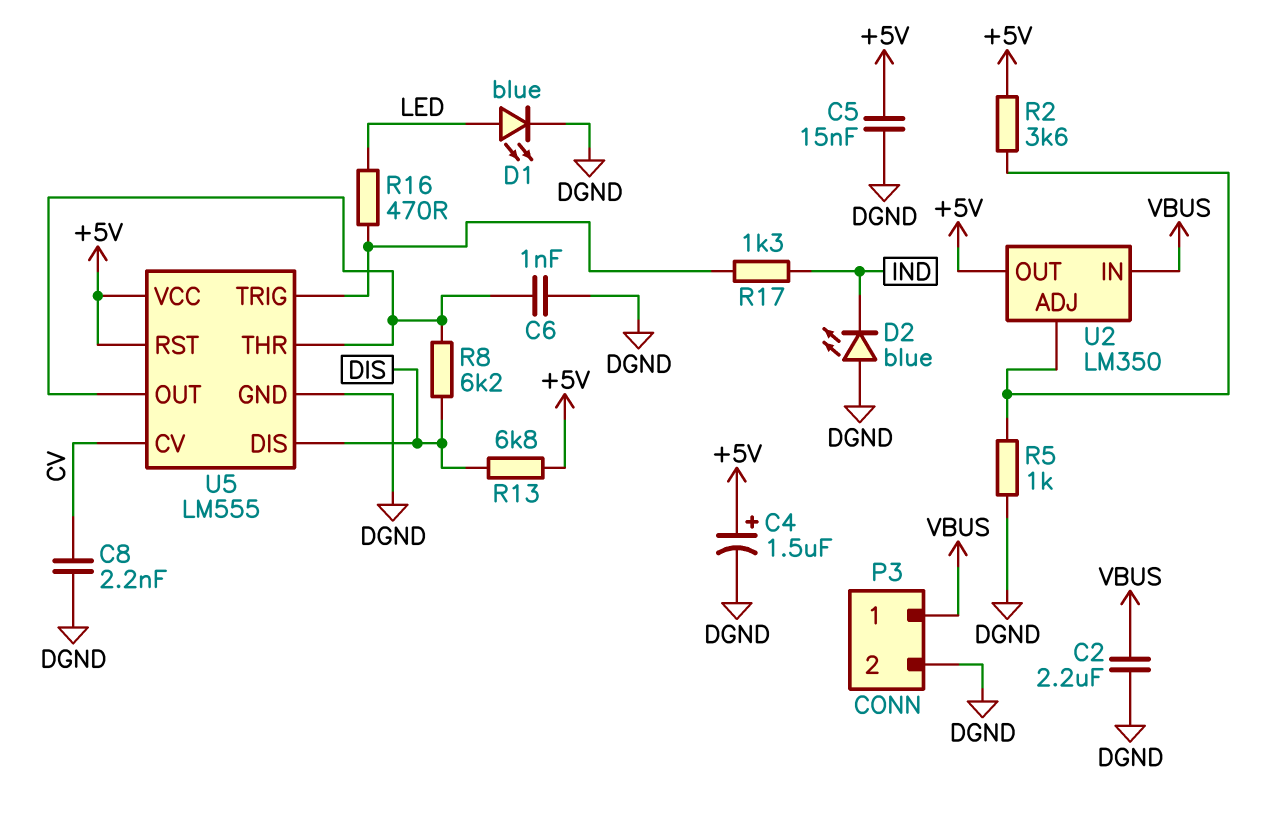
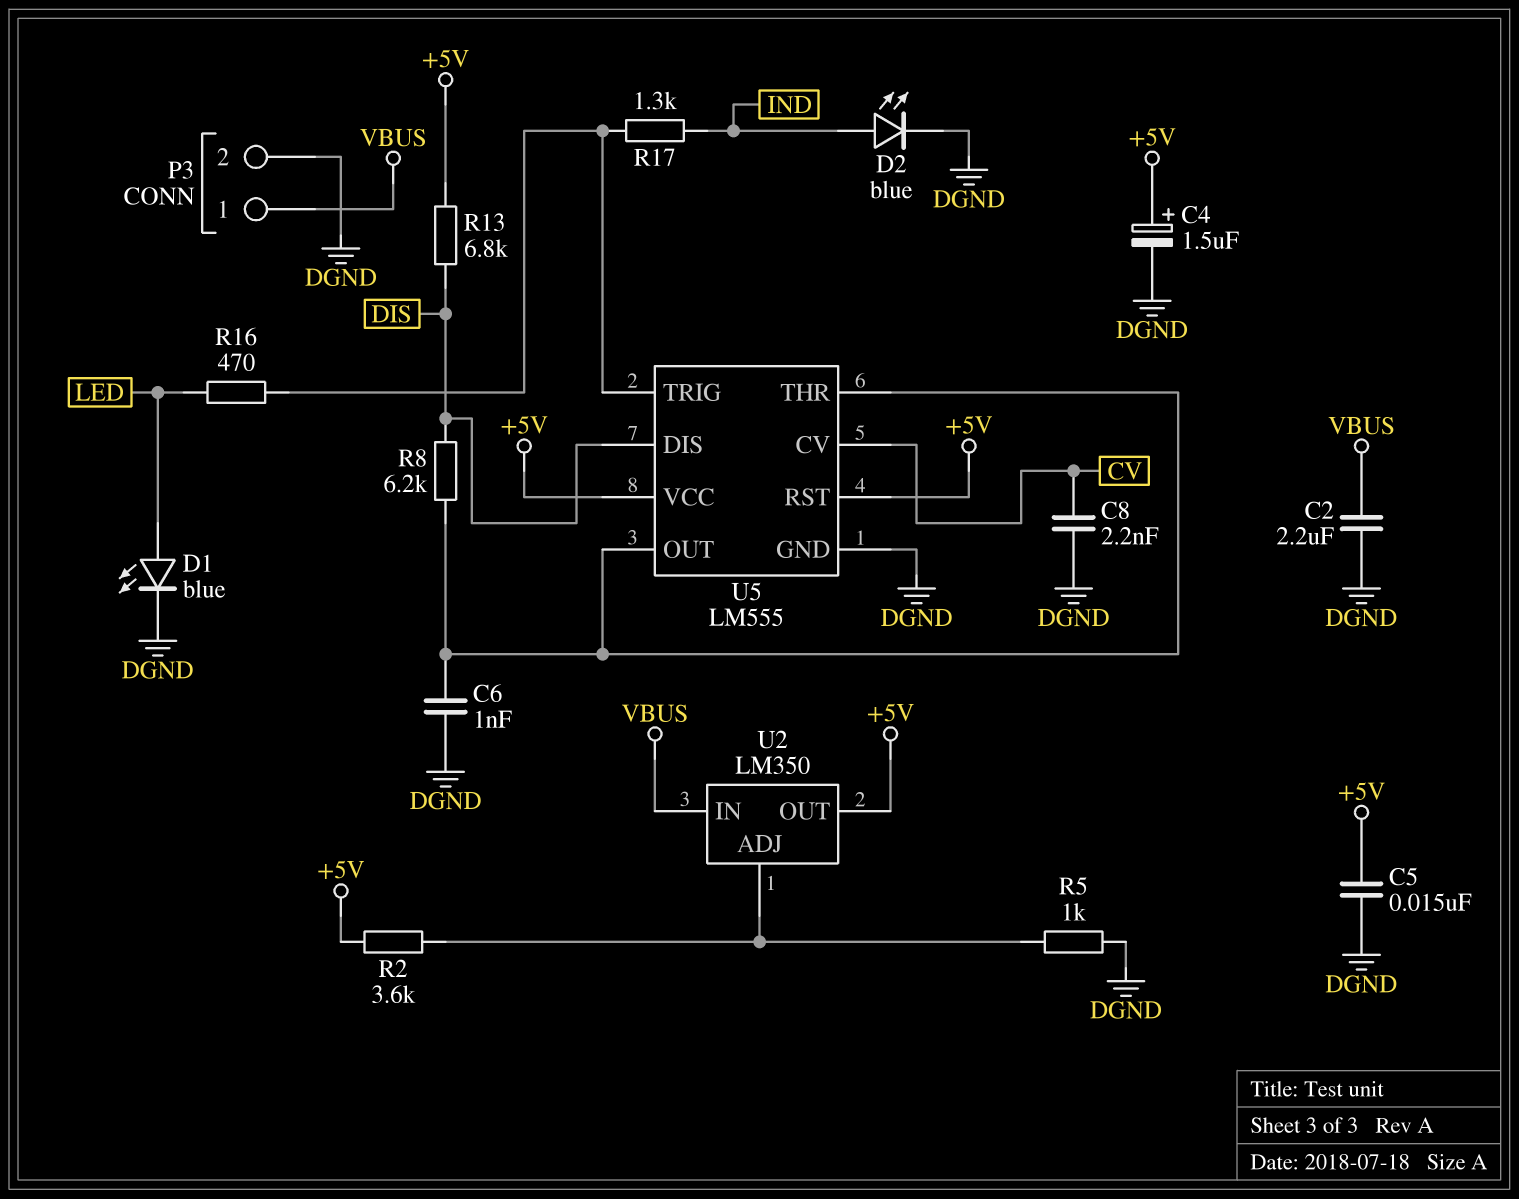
D2: LED blue (A DGND, K IND) -> LED blue (A IND, K DGND)

